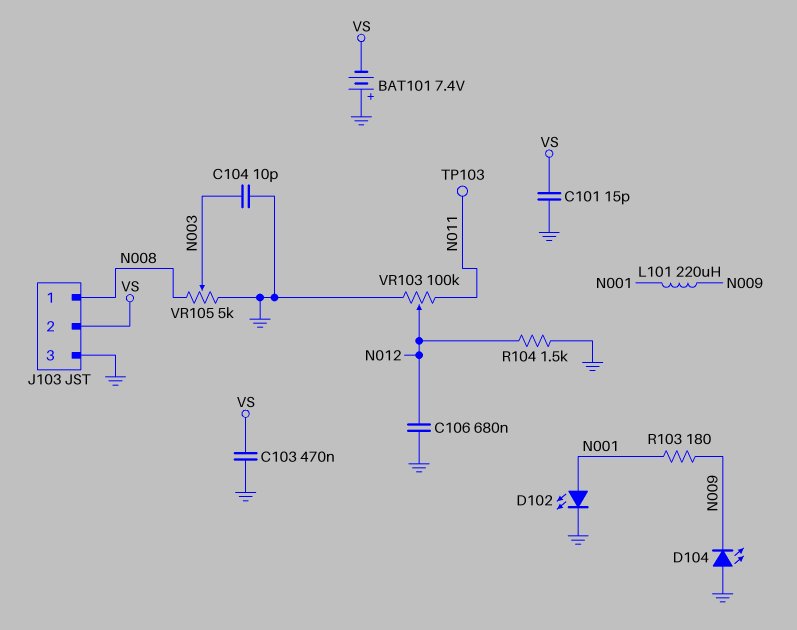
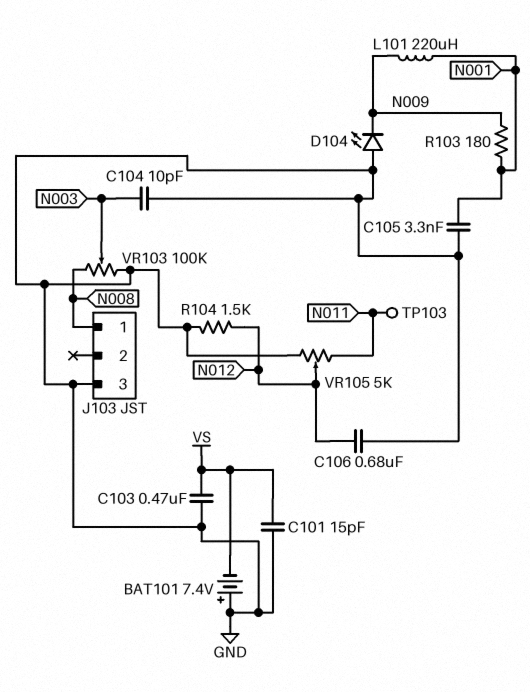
C105: none -> 3.3nF (GND, N001)
D102: LED (A N001, K GND) -> none
J103 pin 2: VS -> none
VR103: 100k (GND, N011, wiper N012) -> 100k (GND, N008, wiper N003)
VR105: 5k (GND, N008, wiper N003) -> 5k (GND, N011, wiper N012)

